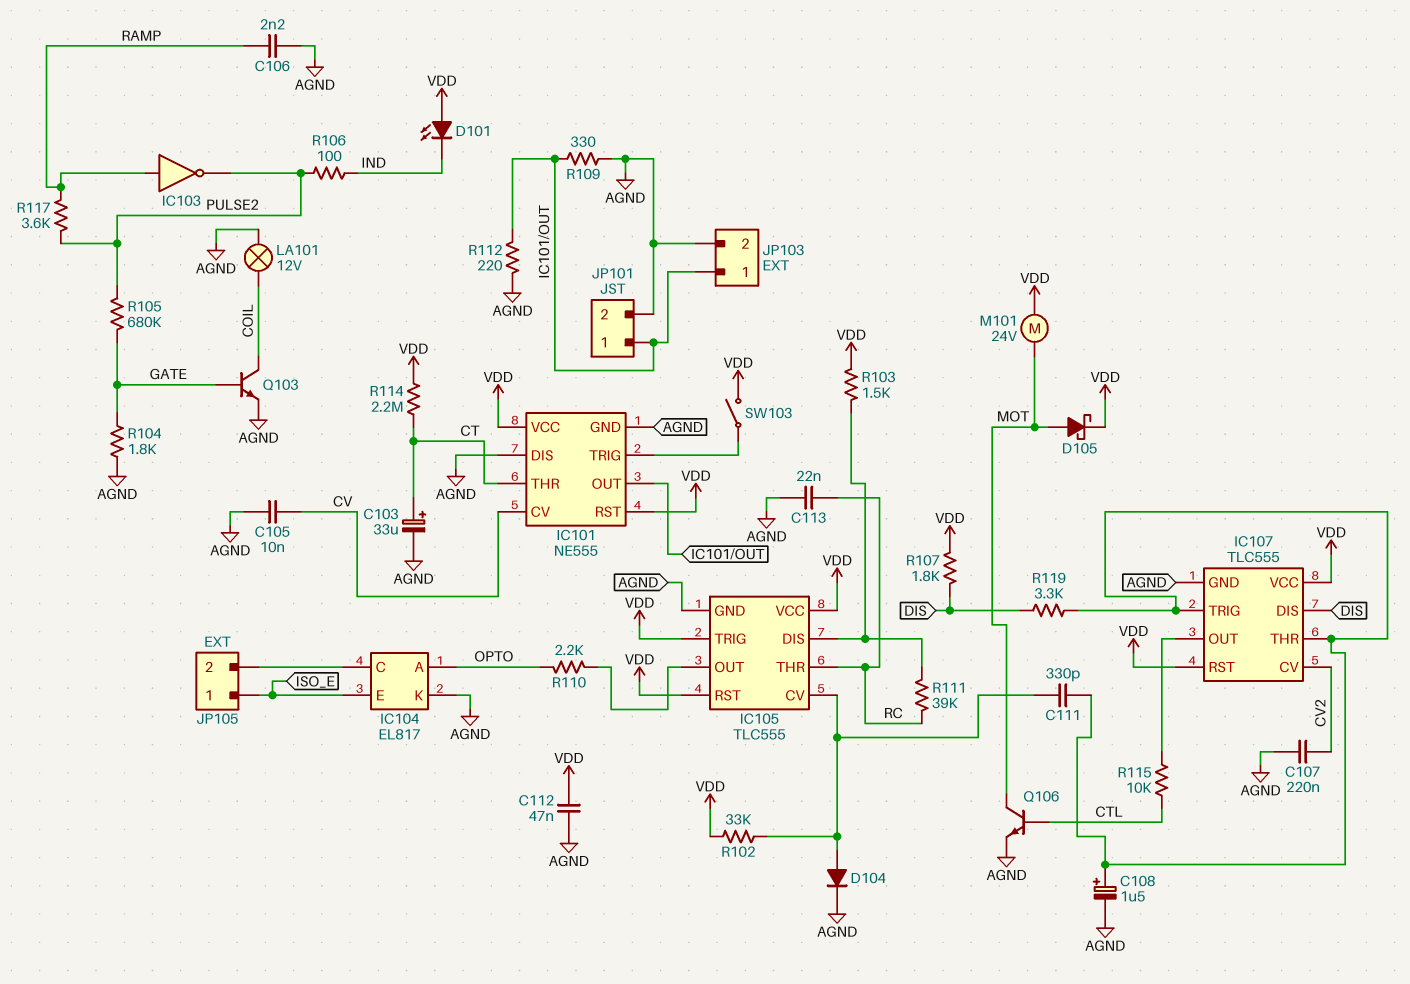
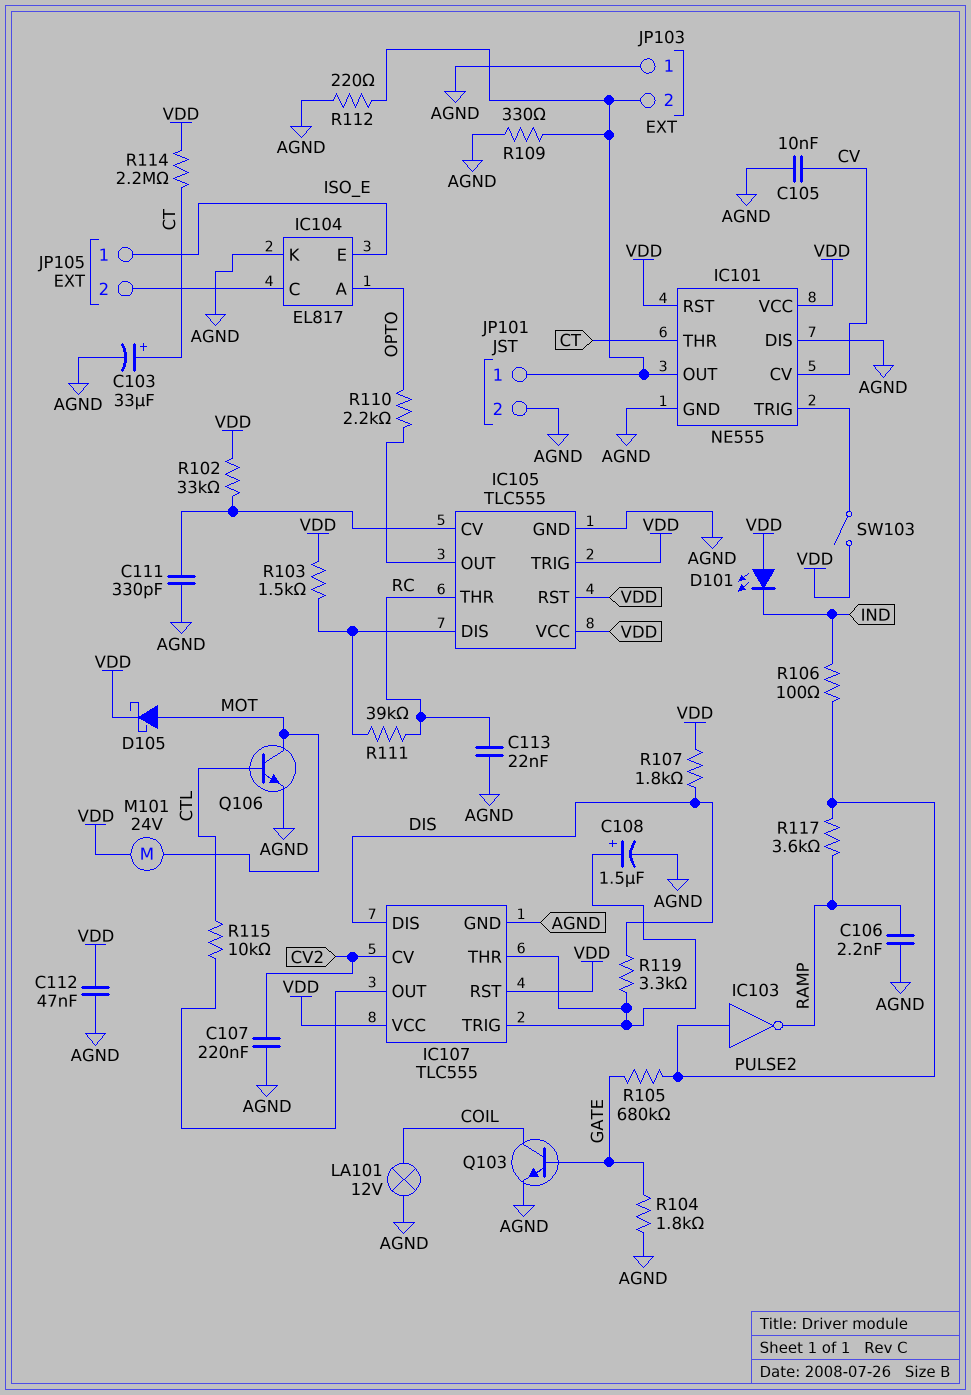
C111: 330pF (IC105/CV, IC107/THR) -> 330pF (AGND, IC105/CV)
D104: diode (A IC105/CV, K AGND) -> none
IC103: NOT (in RAMP, out PULSE2) -> NOT (in PULSE2, out RAMP)
JP103 pin 1: IC101/OUT -> AGND
JP103 pin 2: AGND -> IC101/OUT

